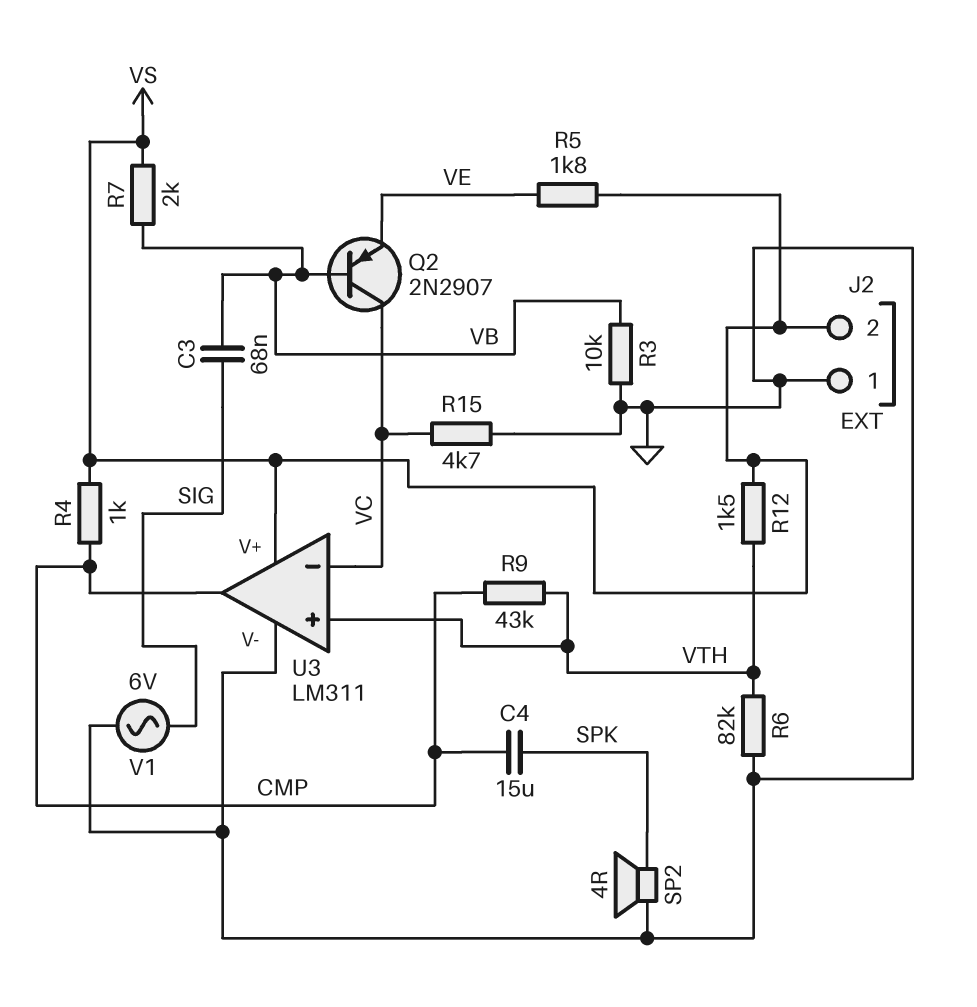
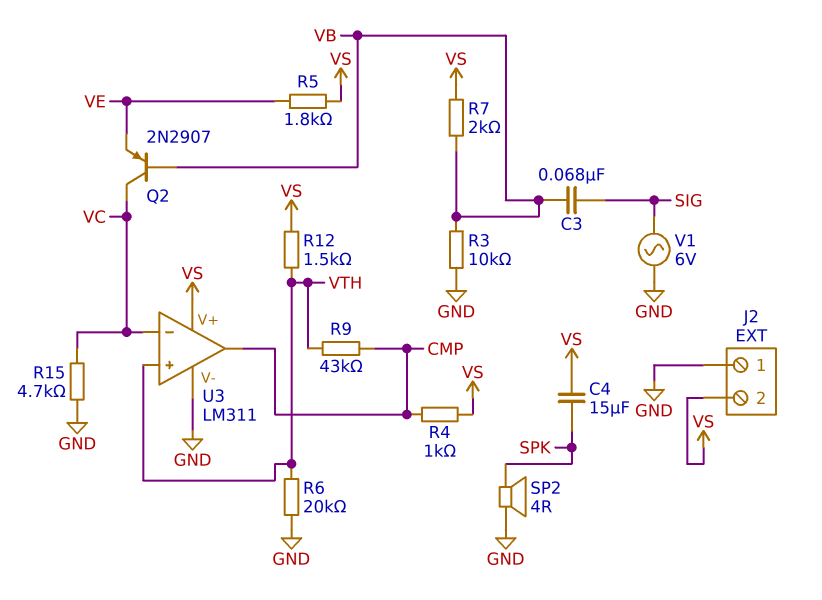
C4: 15uF (CMP, SPK) -> 15uF (SPK, VS)
R6: 82k (GND, VTH) -> 20k (GND, VTH)

